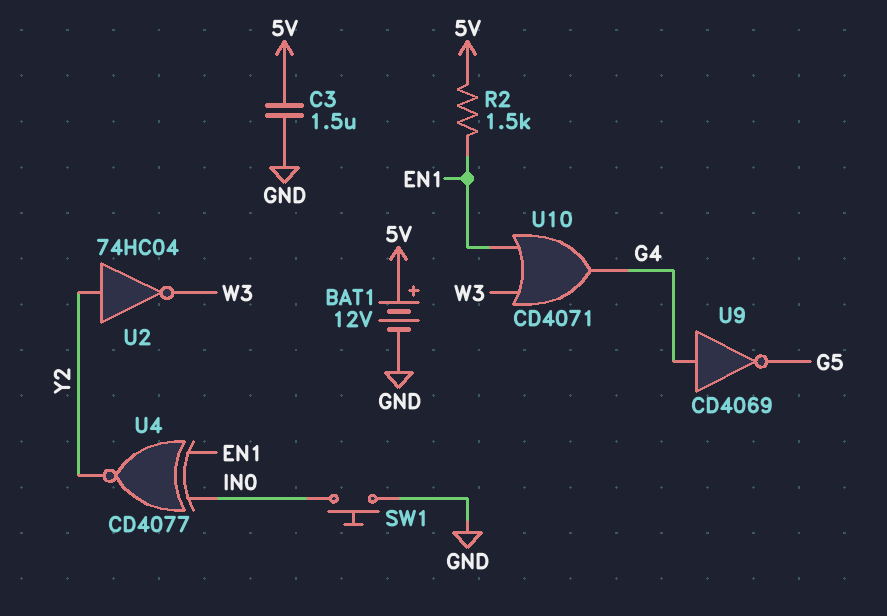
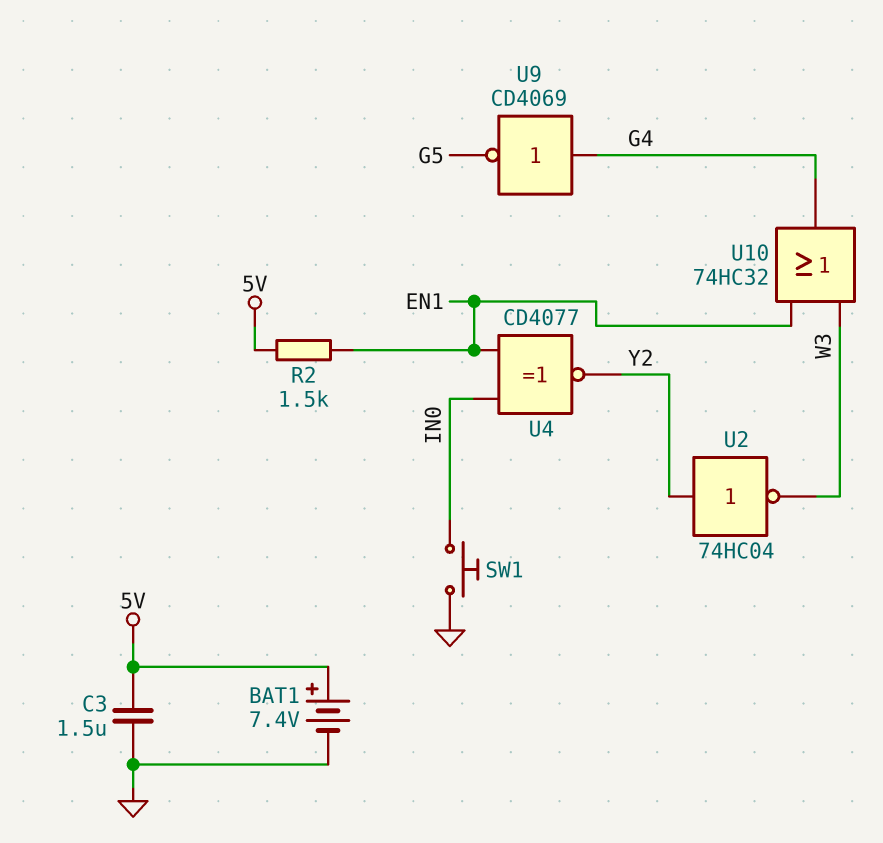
BAT1: 12V (plus 5V, minus GND) -> 7.4V (plus 5V, minus GND)
U10: OR CD4071 (in EN1, in W3, out G4) -> OR 74HC32 (in EN1, in W3, out G4)

